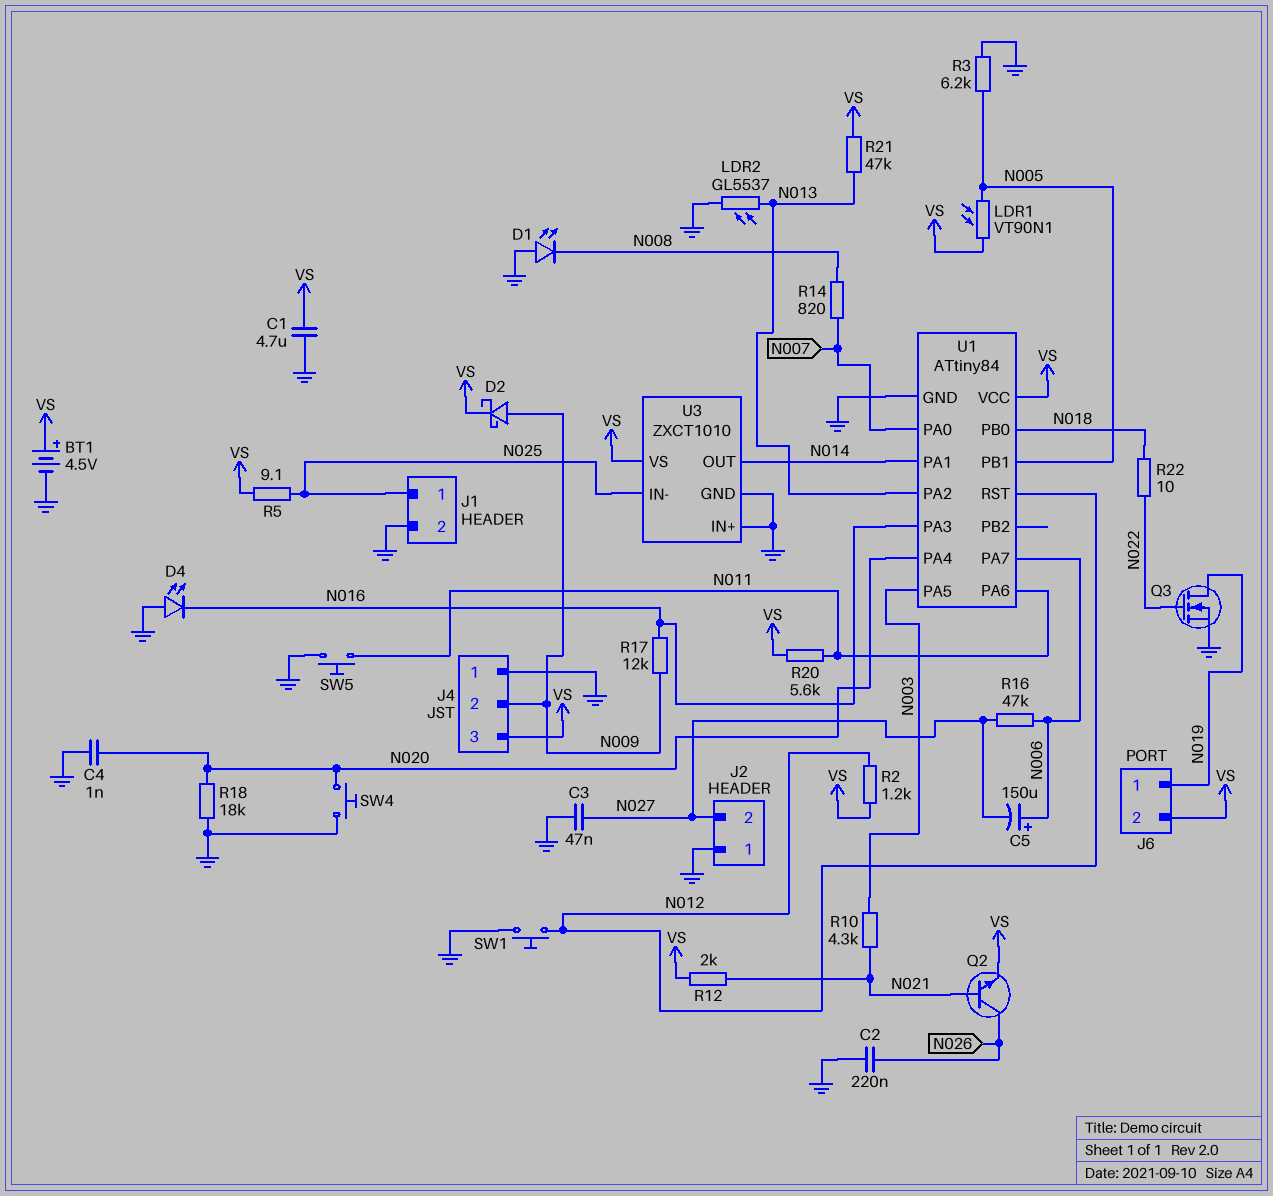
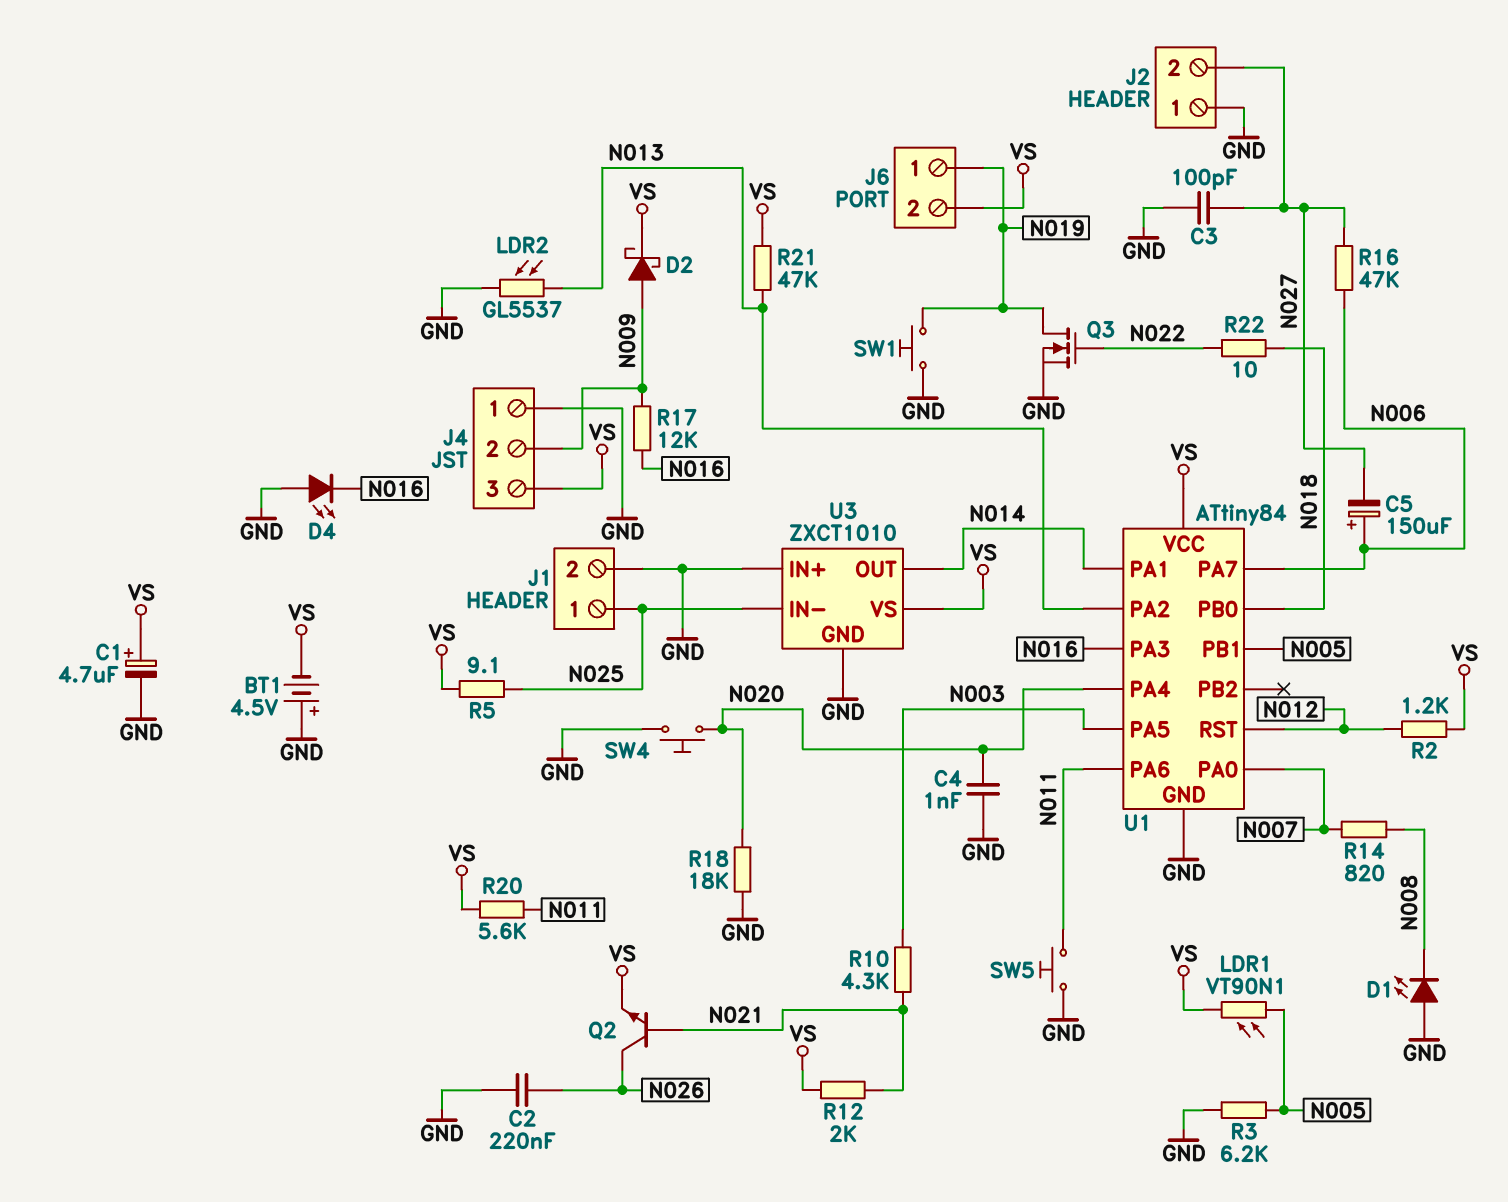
BT1: 4.5V (plus VS, minus GND) -> 4.5V (plus GND, minus VS)
C1: 4.7uF (GND, VS) -> 4.7uF (plus VS, minus GND)
C3: 47nF (GND, N027) -> 100pF (GND, N027)
SW1: button (GND, N012) -> button (GND, N019)

